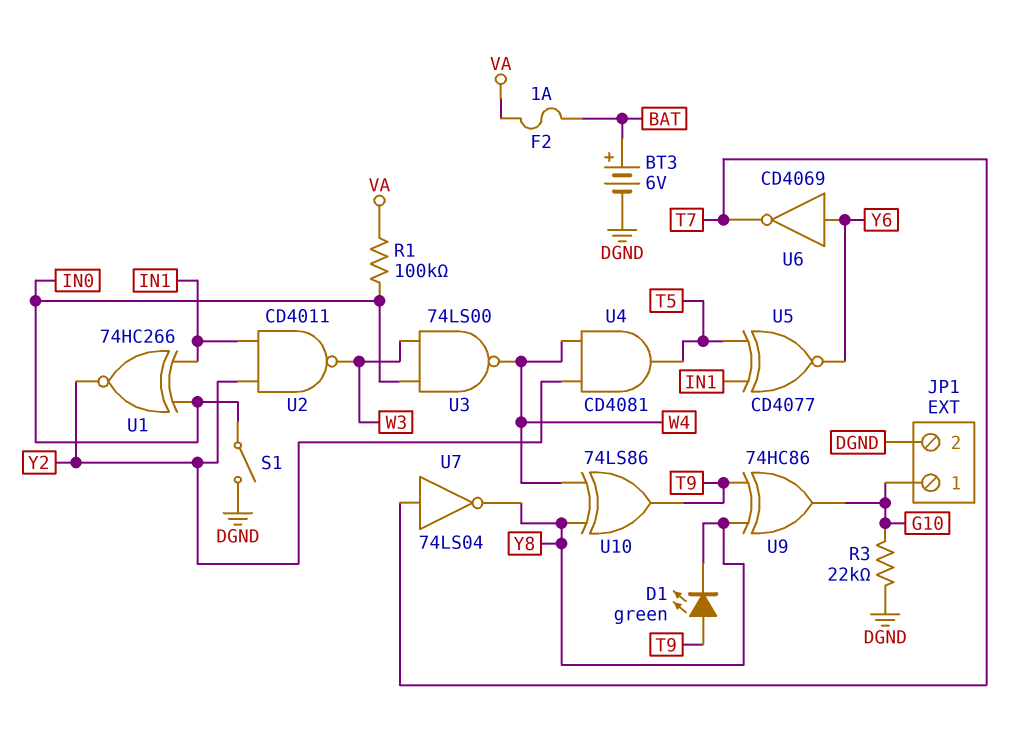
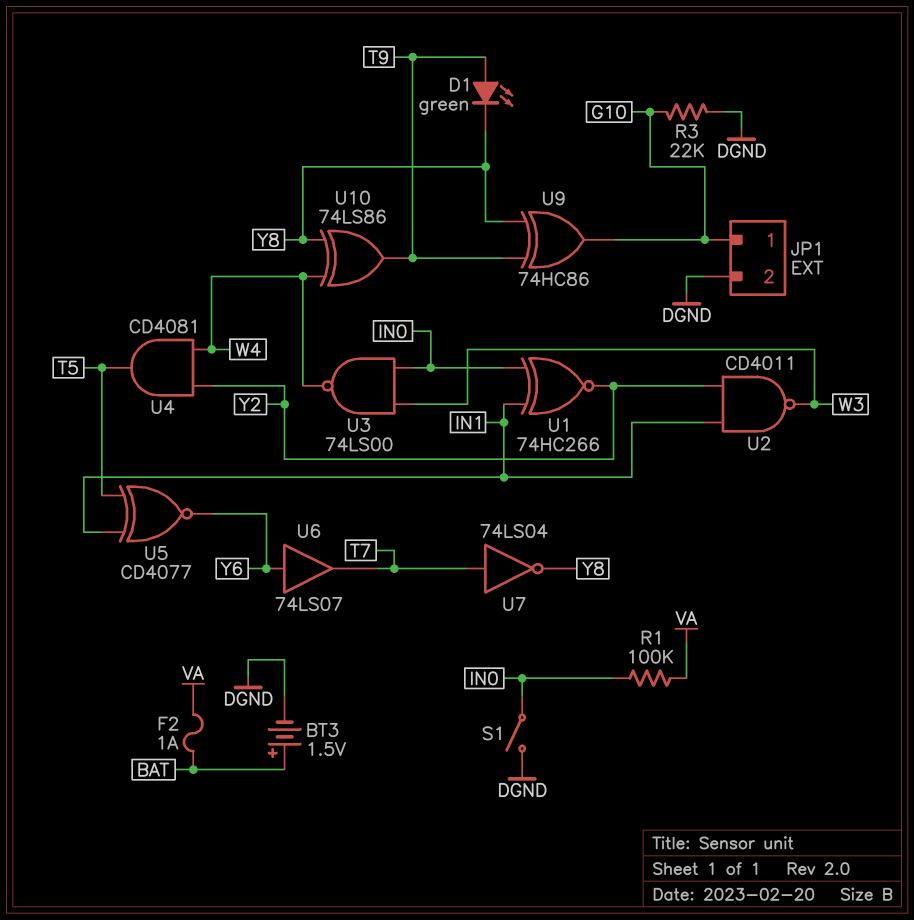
BT3: 6V (plus BAT, minus DGND) -> 1.5V (plus BAT, minus DGND)
U6: NOT CD4069 (in Y6, out T7) -> buffer 74LS07 (in Y6, out T7)

